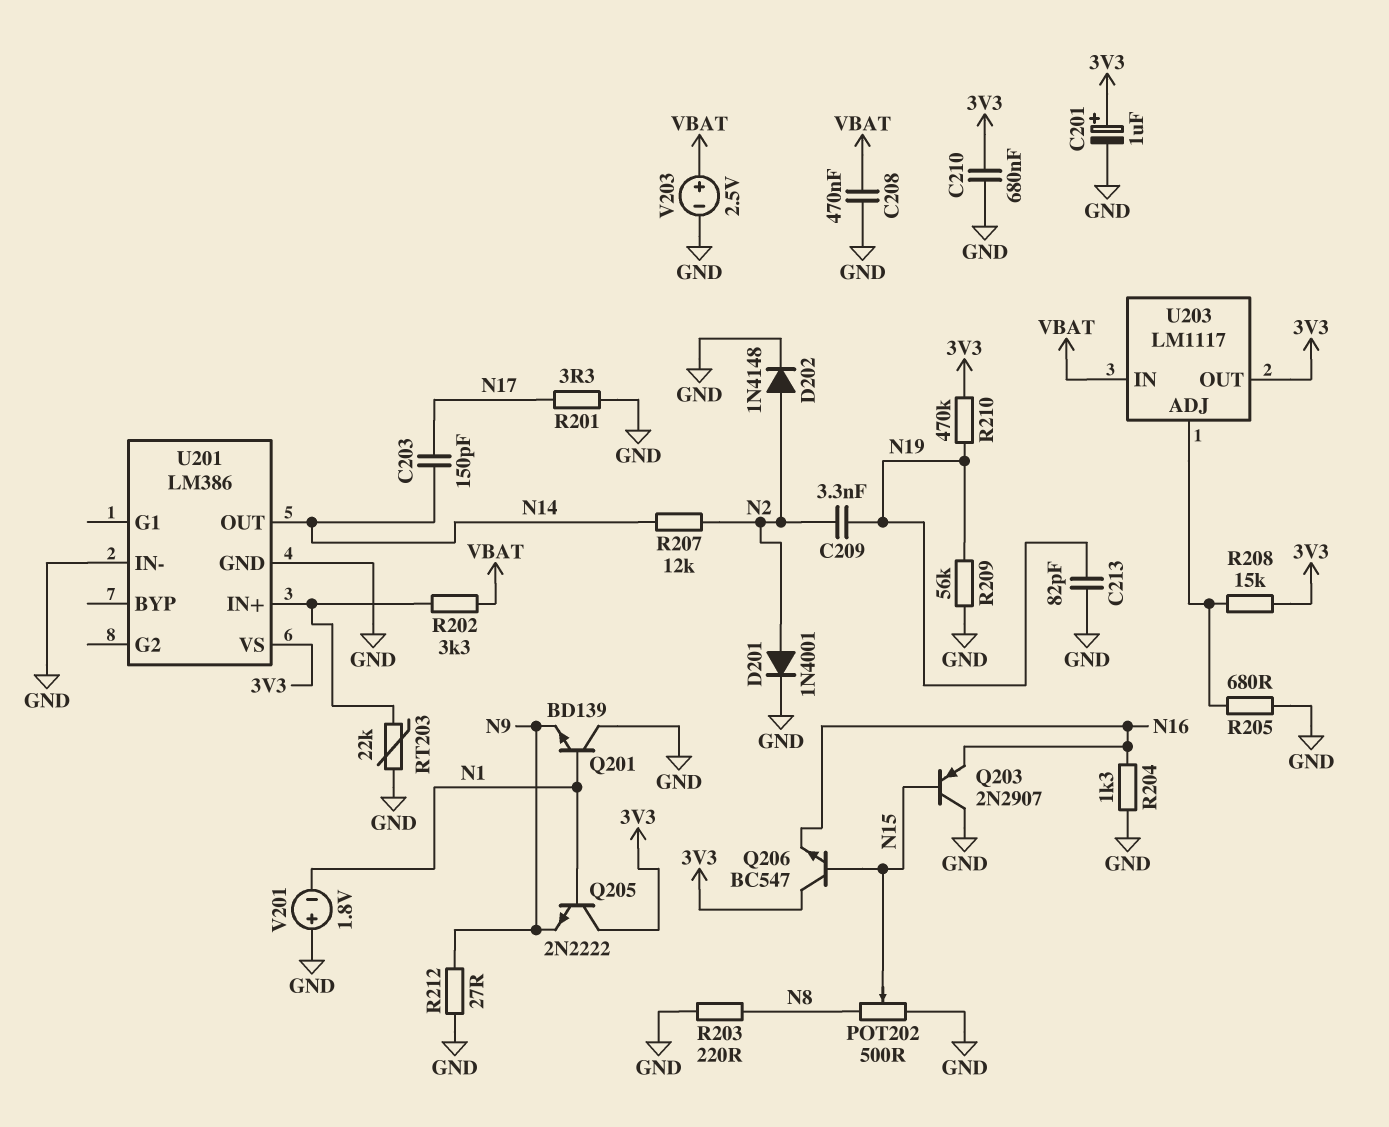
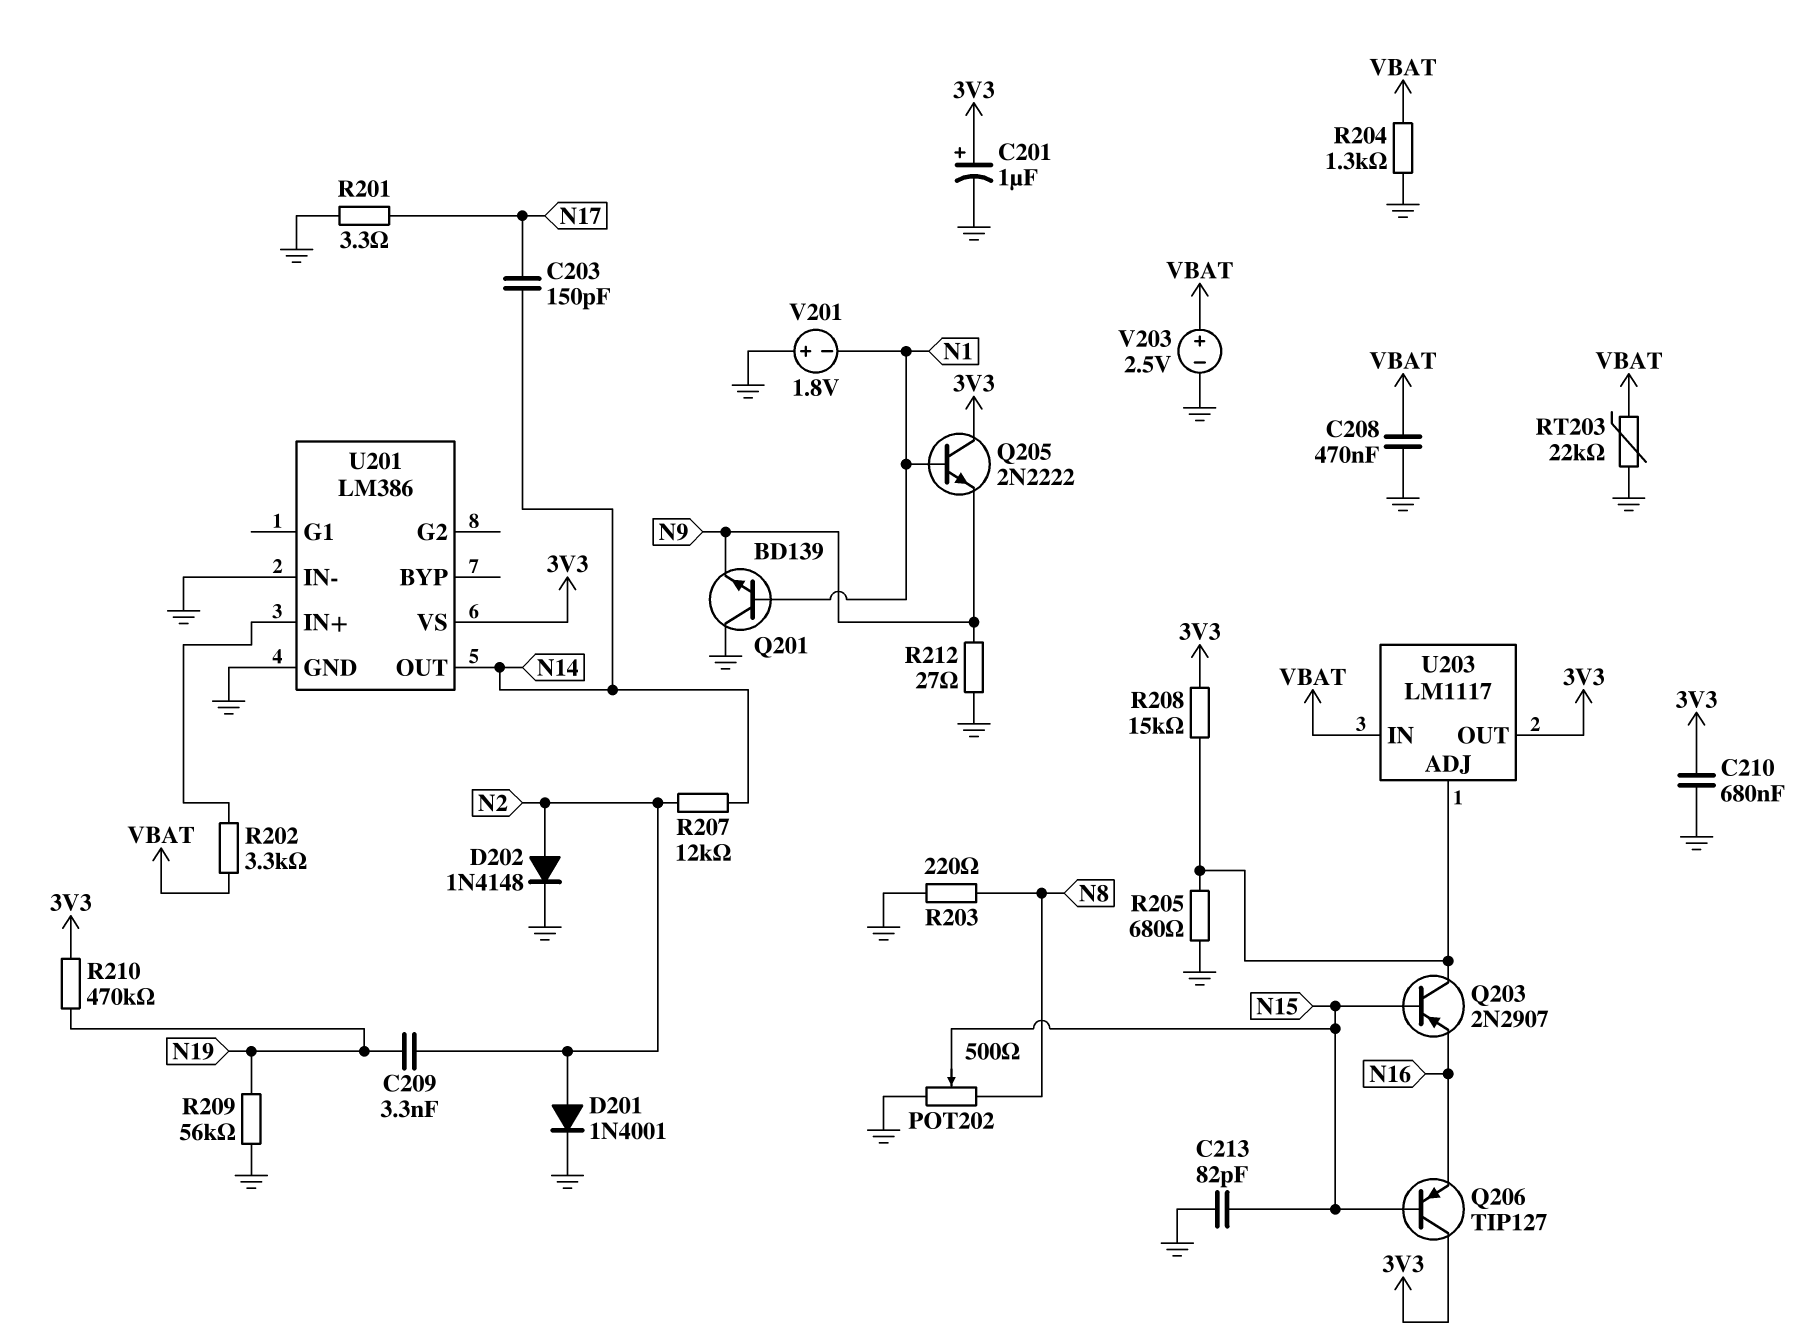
C213: 82pF (GND, N19) -> 82pF (GND, N15)
Q203: PNP 2N2907 (B N15, C GND, E N16) -> PNP 2N2907 (B N15, C U203/ADJ, E N16)
Q206: NPN BC547 (B N15, C 3V3, E N16) -> PNP TIP127 (B N15, C 3V3, E N16)
R204: 1.3k (GND, N16) -> 1.3k (GND, VBAT)
RT203: 22k (GND, U201/IN+) -> 22k (GND, VBAT)

